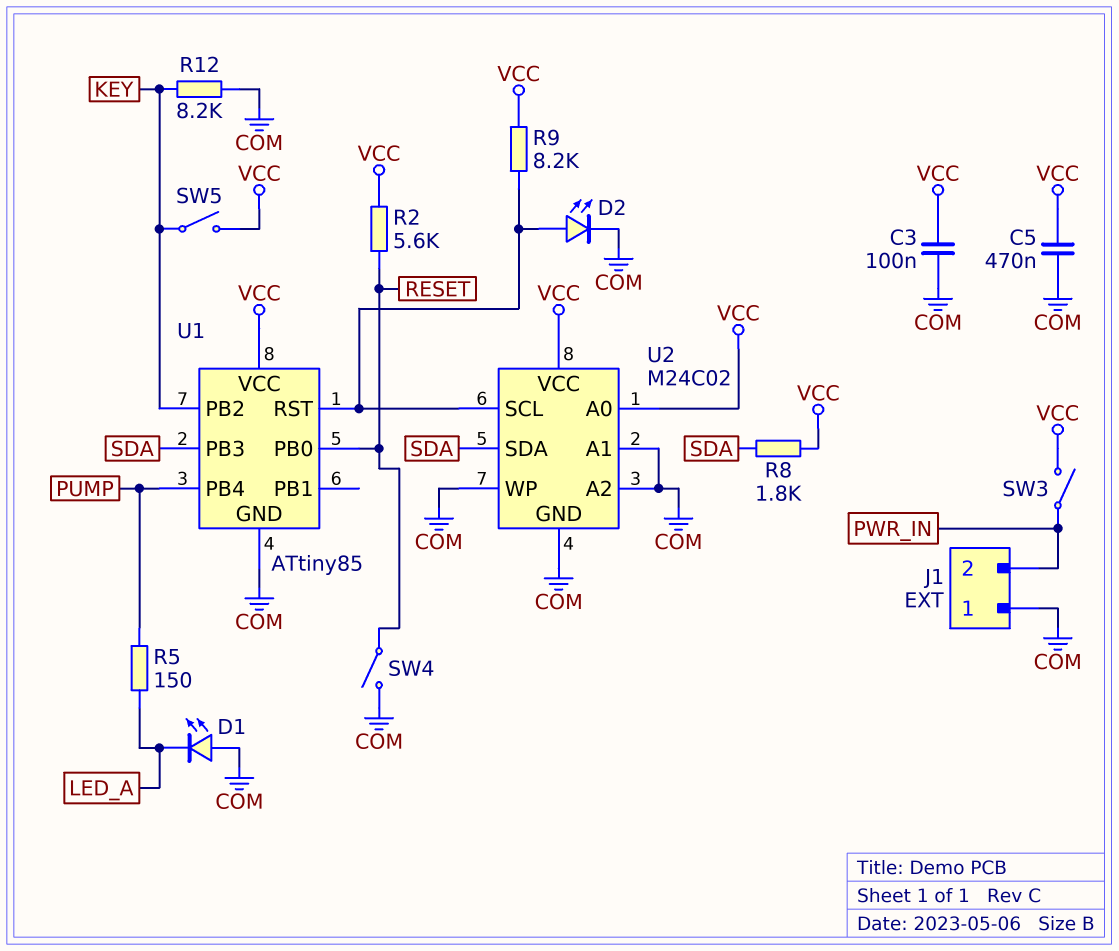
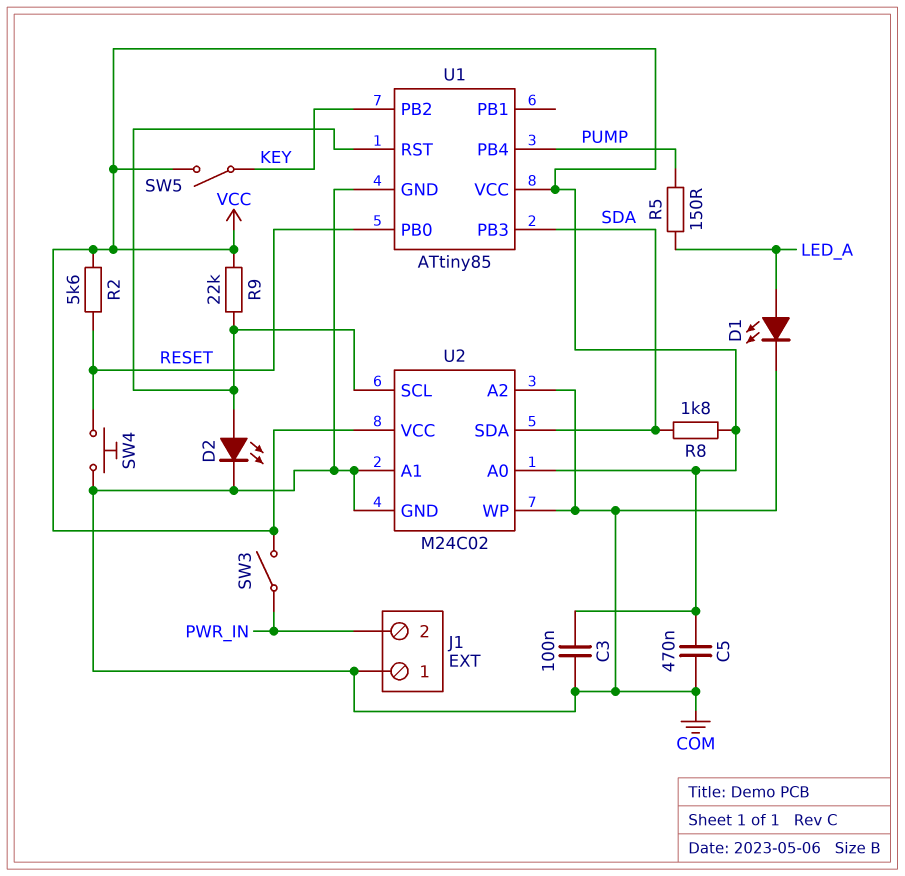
D1: LED (A COM, K LED_A) -> LED (A LED_A, K COM)
R9: 8.2k (U1/RST, VCC) -> 22k (U1/RST, VCC)
R12: 8.2k (COM, KEY) -> none
SW4: switch (COM, RESET) -> button (COM, RESET)

